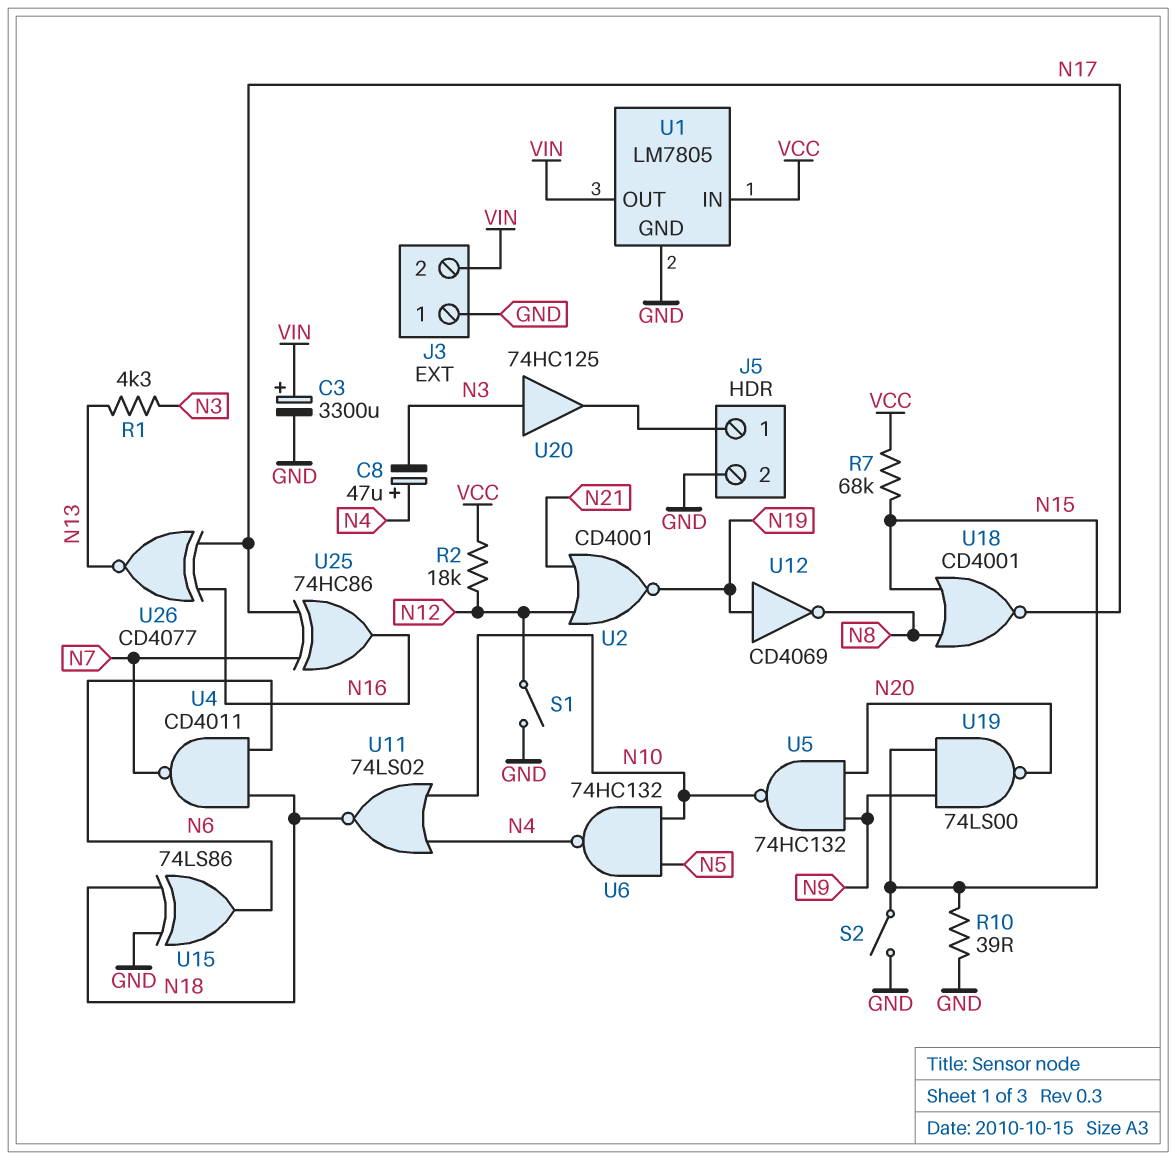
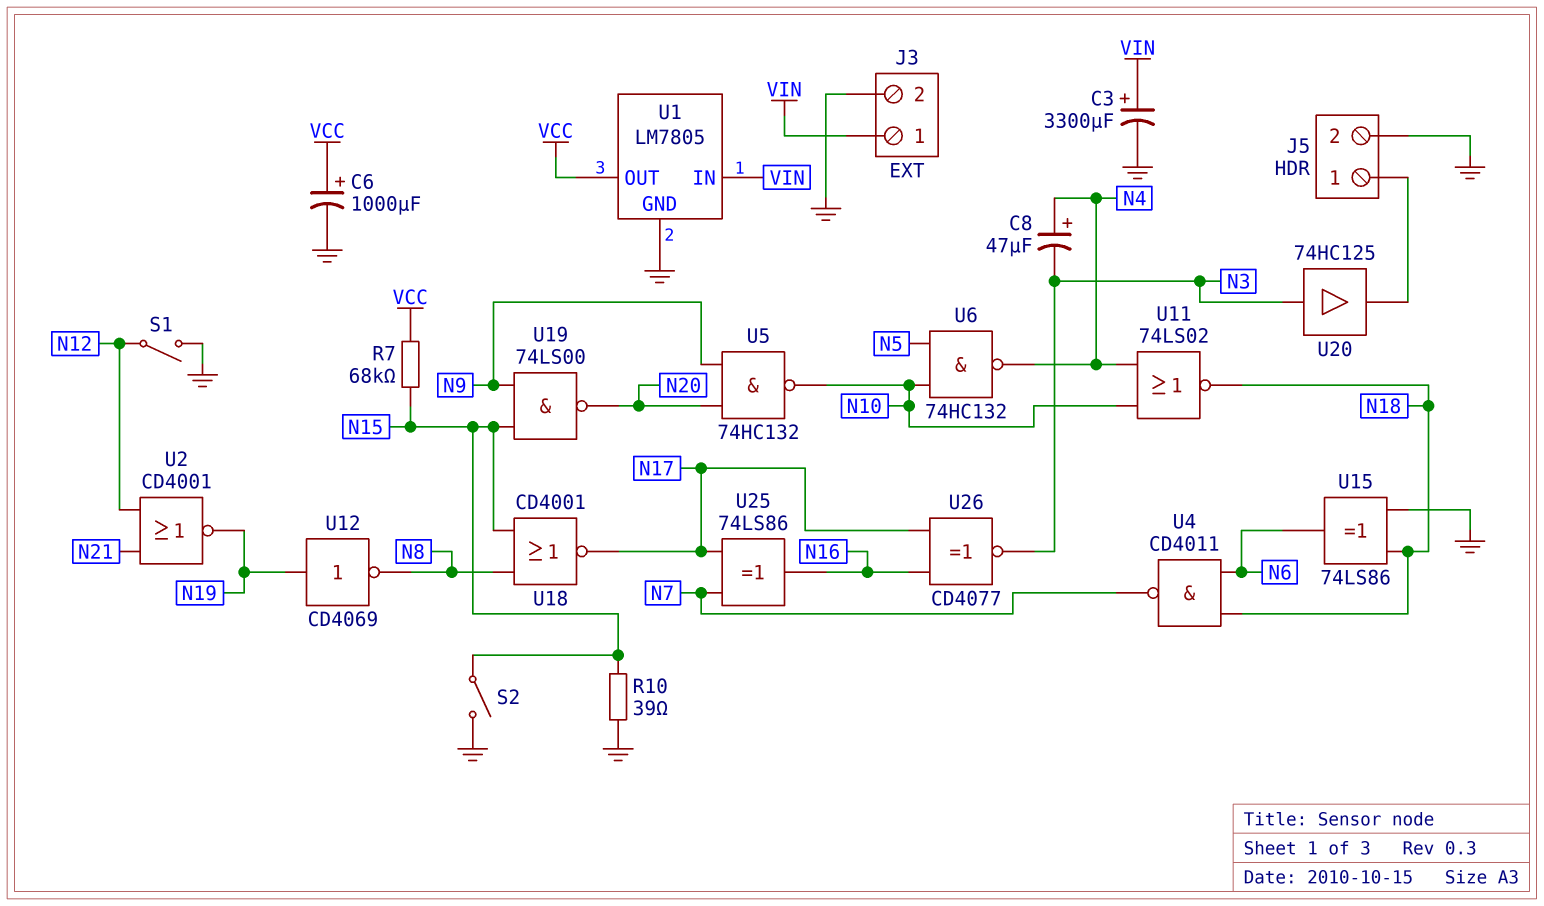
C6: none -> 1000uF (plus VCC, minus GND)
J3 pin 1: GND -> VIN
J3 pin 2: VIN -> GND
R1: 4.3k (N3, N13) -> none
R2: 18k (N12, VCC) -> none
U1 pin IN: VCC -> VIN
U1 pin OUT: VIN -> VCC
U25: XOR 74HC86 (in N7, in N17, out N16) -> XOR 74LS86 (in N7, in N17, out N16)
U26: XNOR CD4077 (in N16, in N17, out N13) -> XNOR CD4077 (in N16, in N17, out N3)

